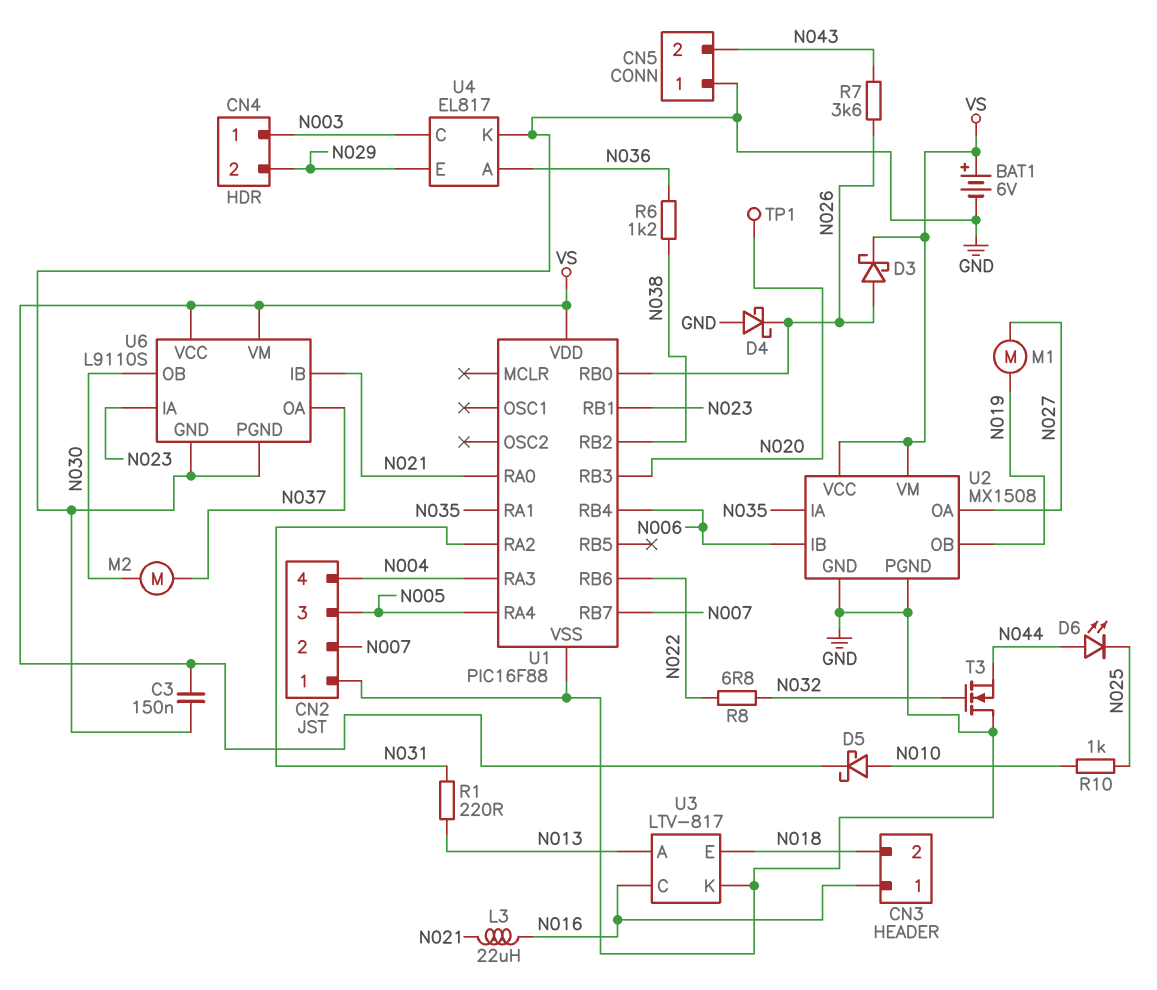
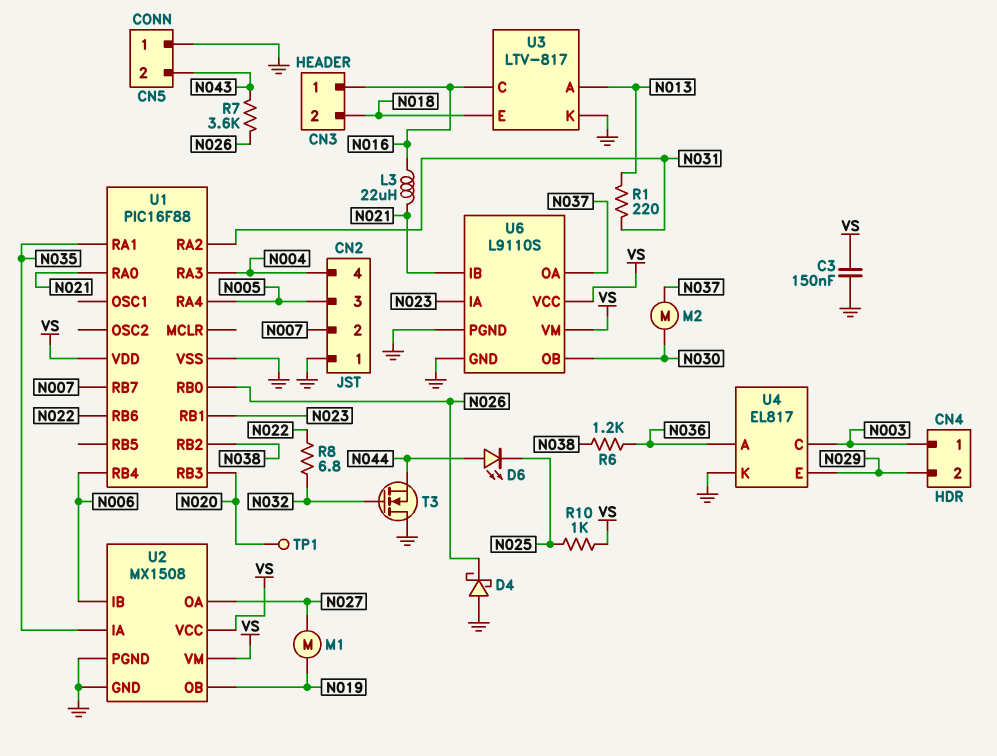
BAT1: 6V (plus VS, minus GND) -> none
D3: schottky (A N026, K VS) -> none
D5: schottky (A N010, K VS) -> none
R10: 1k (N010, N025) -> 1k (N025, VS)

